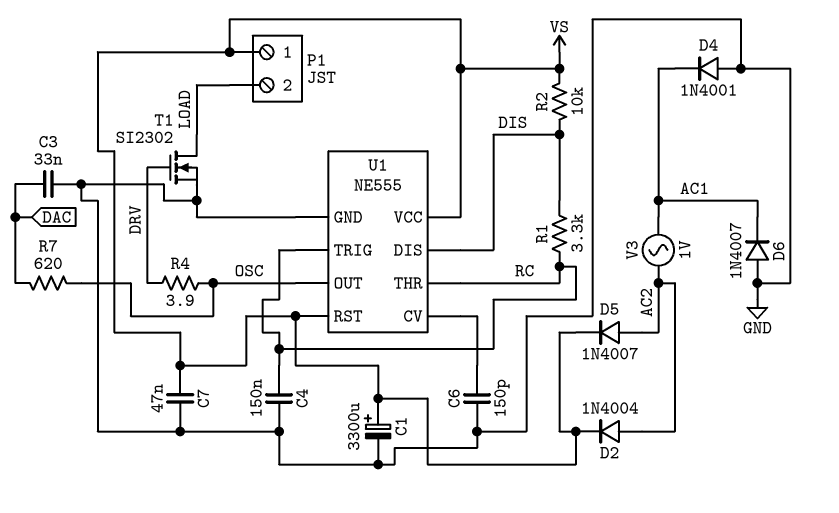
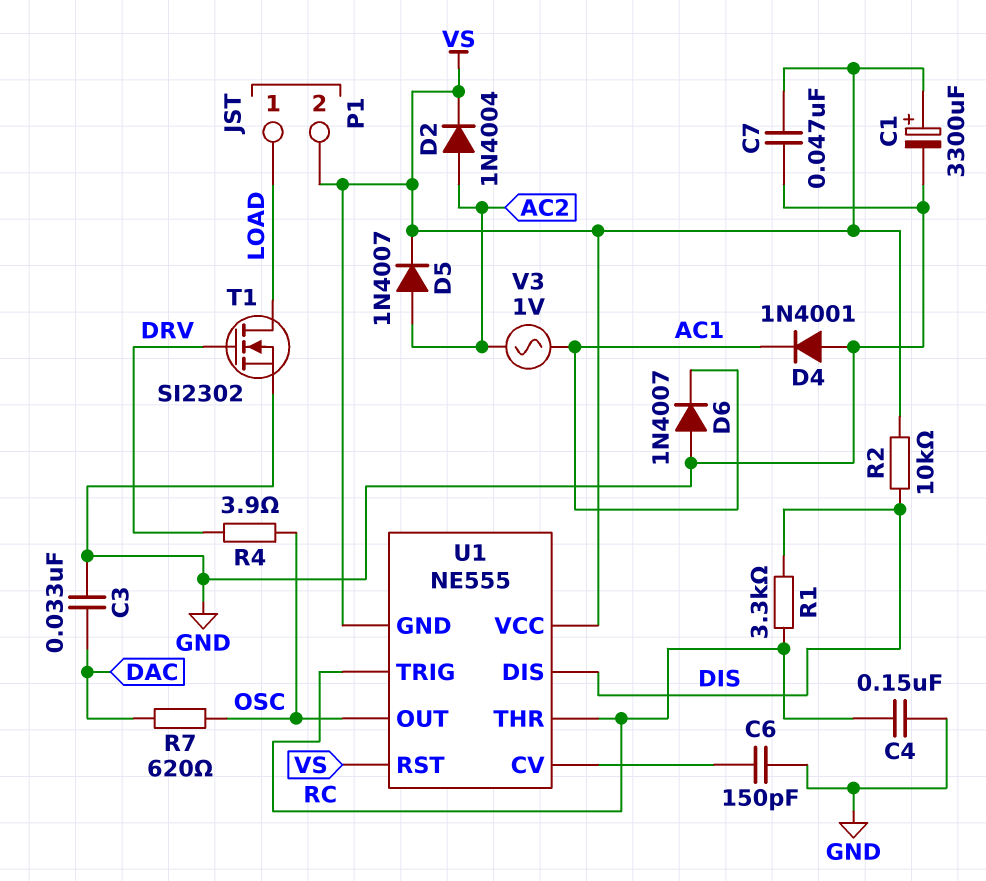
P1 pin 1: VS -> LOAD
P1 pin 2: LOAD -> VS
U1 pin GND: GND -> VS

